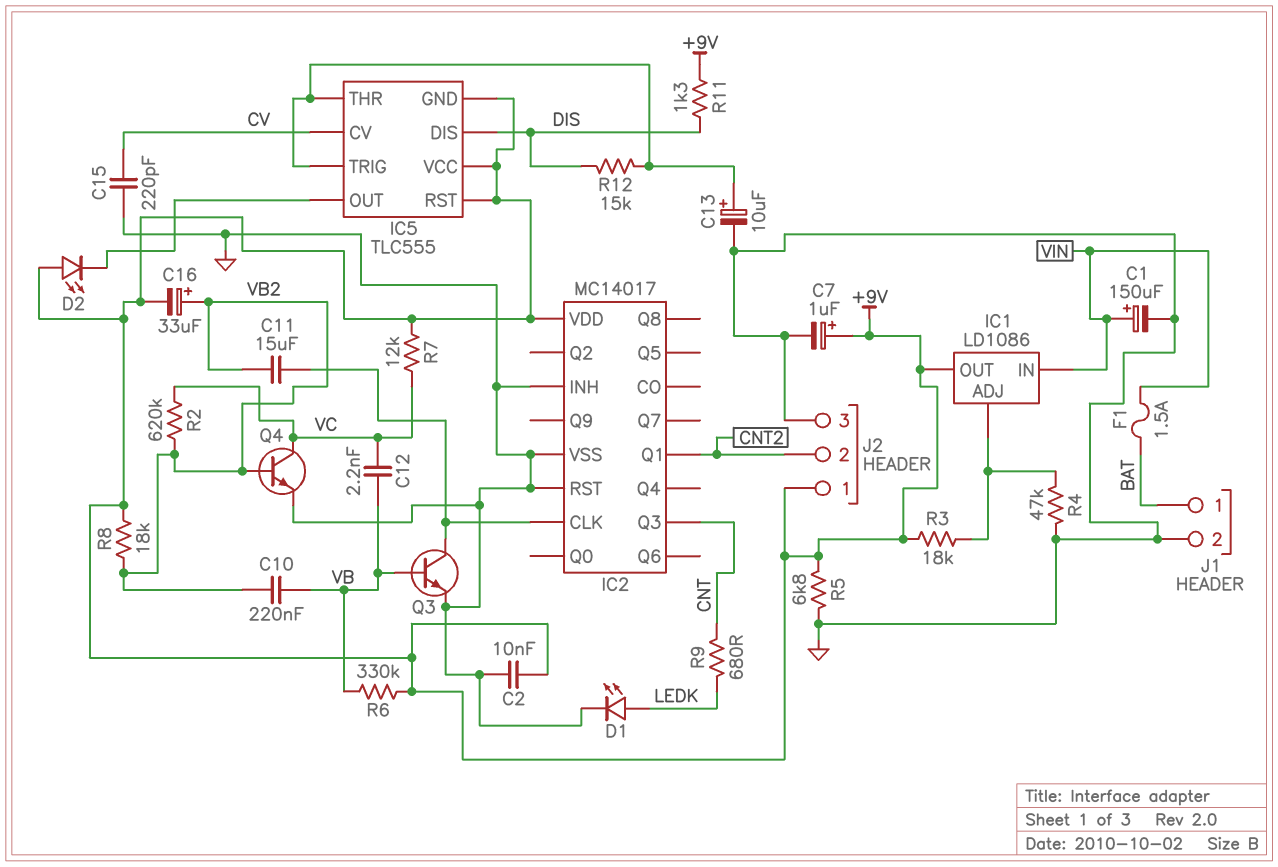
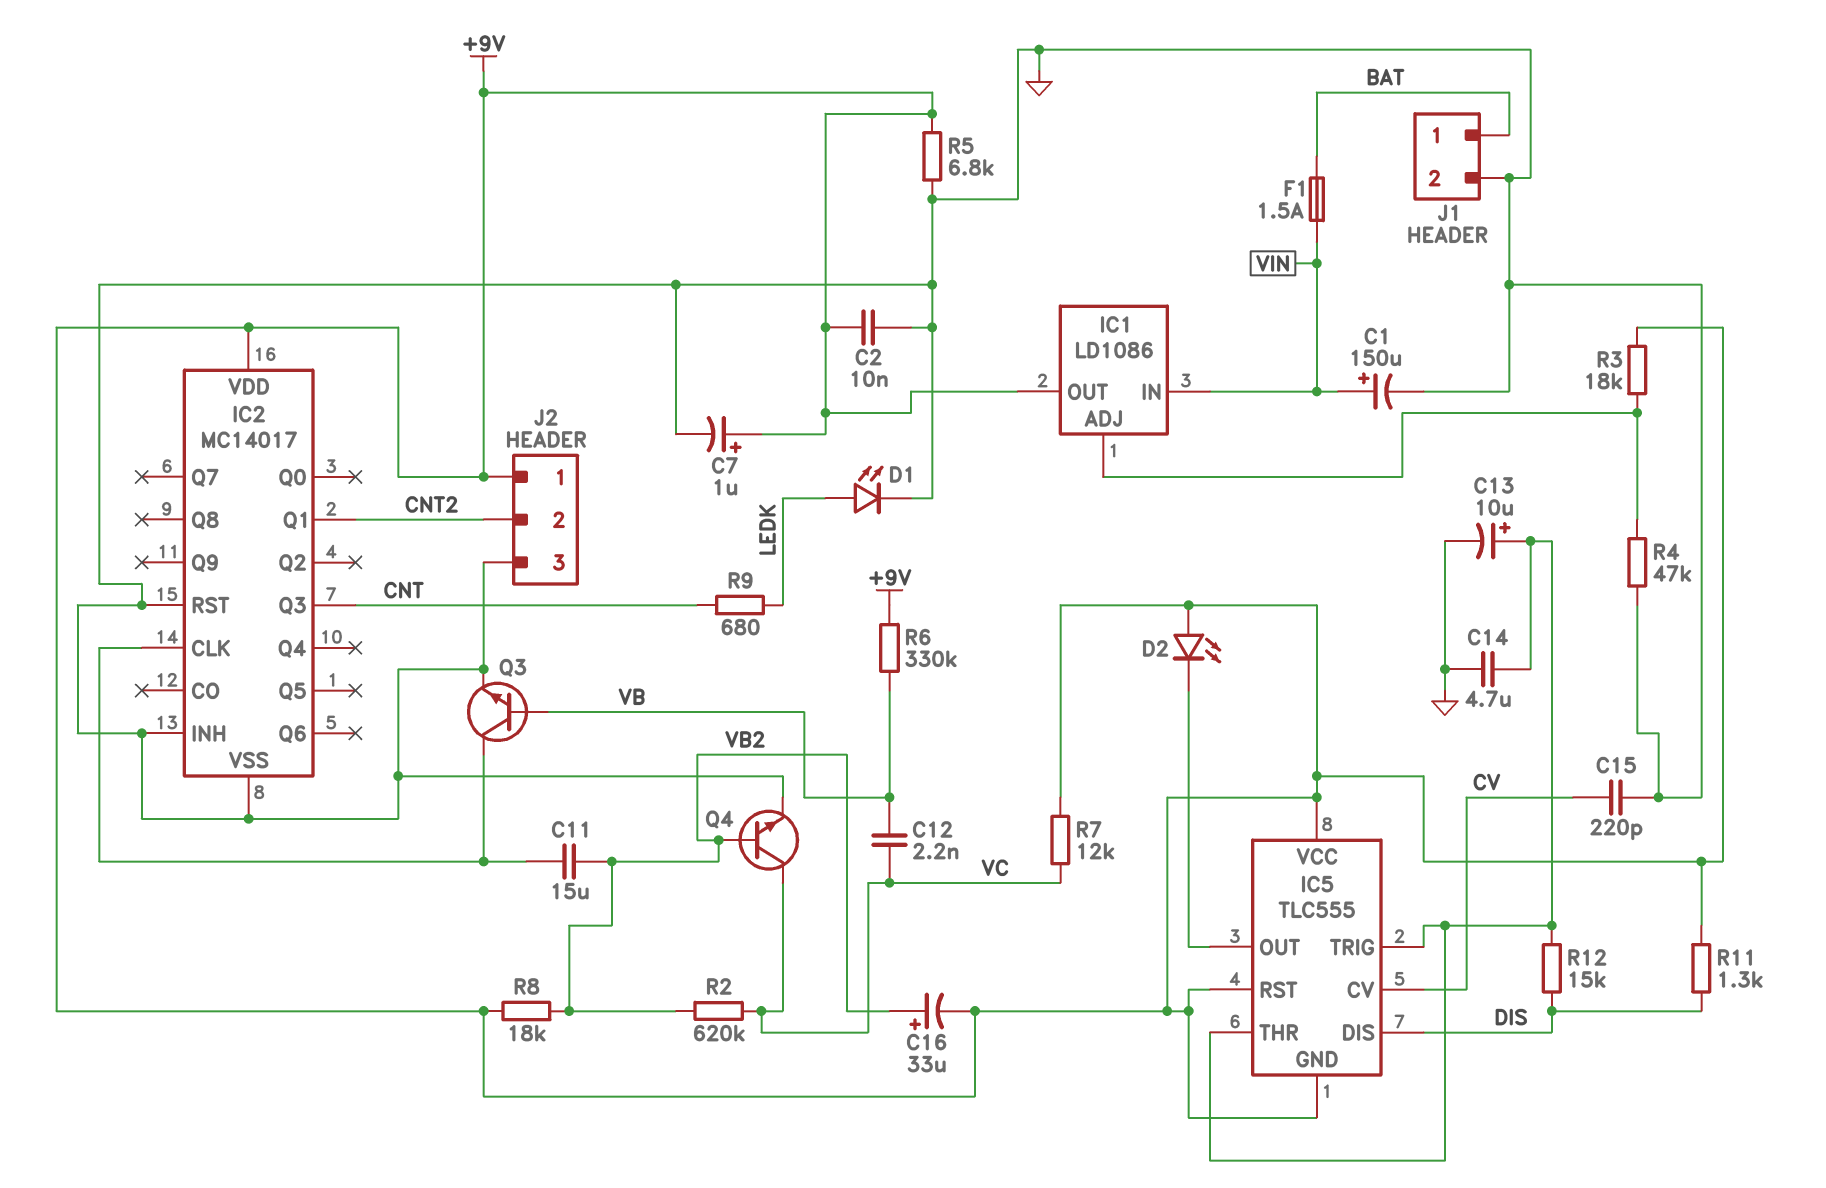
C10: 220nF (VB, VB2) -> none
C14: none -> 4.7uF (GND, IC5/THR)

